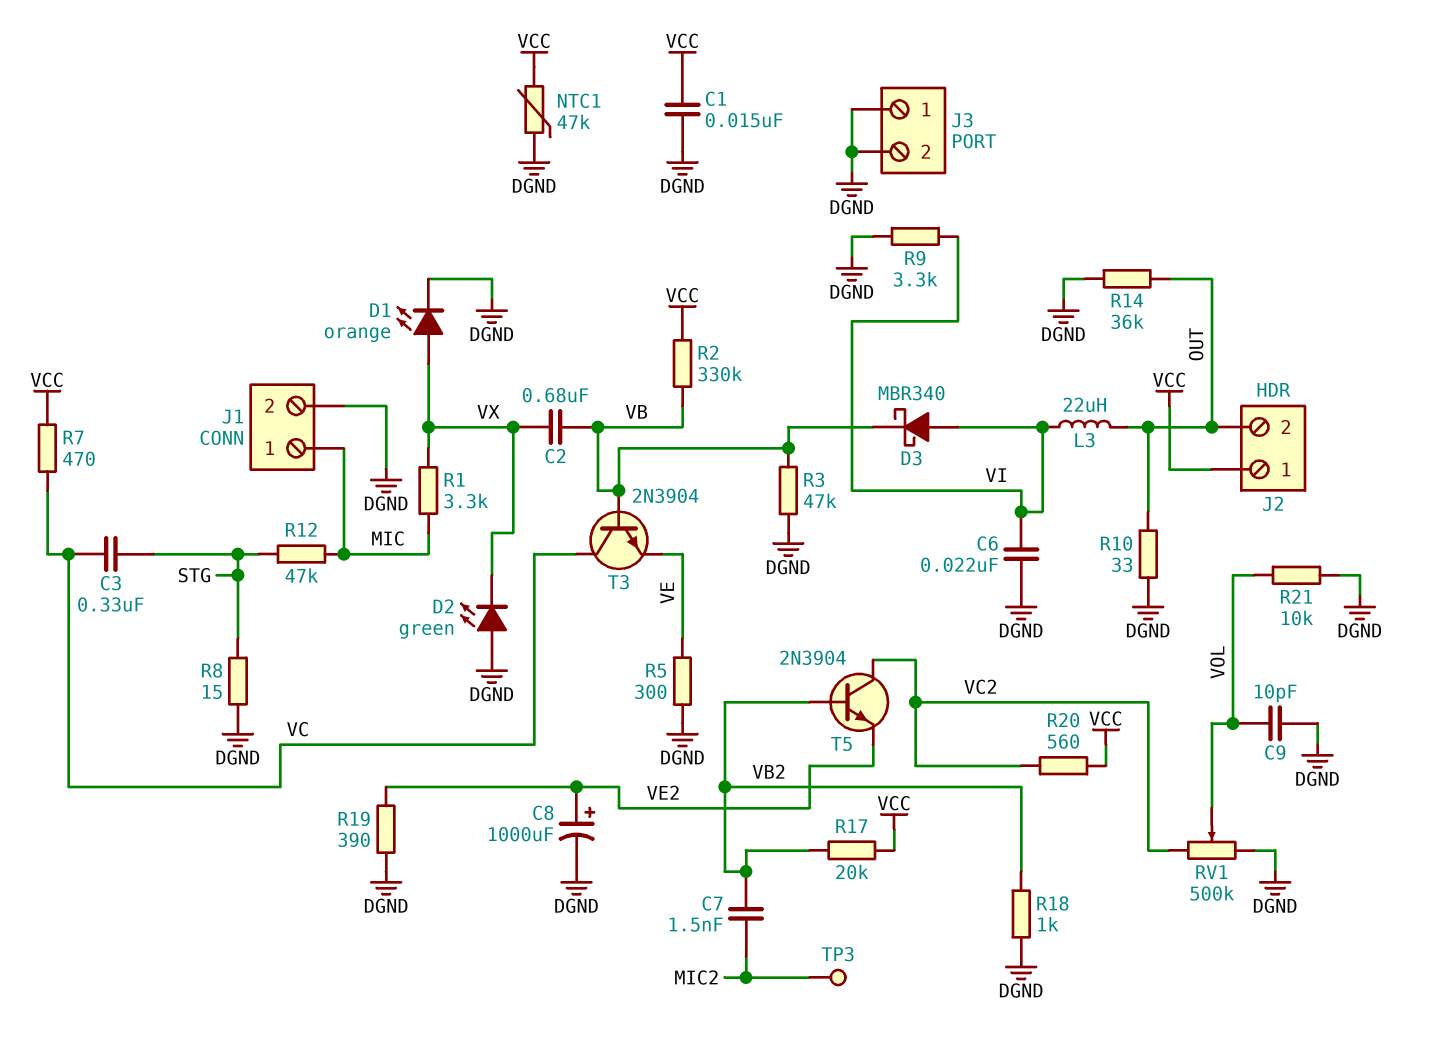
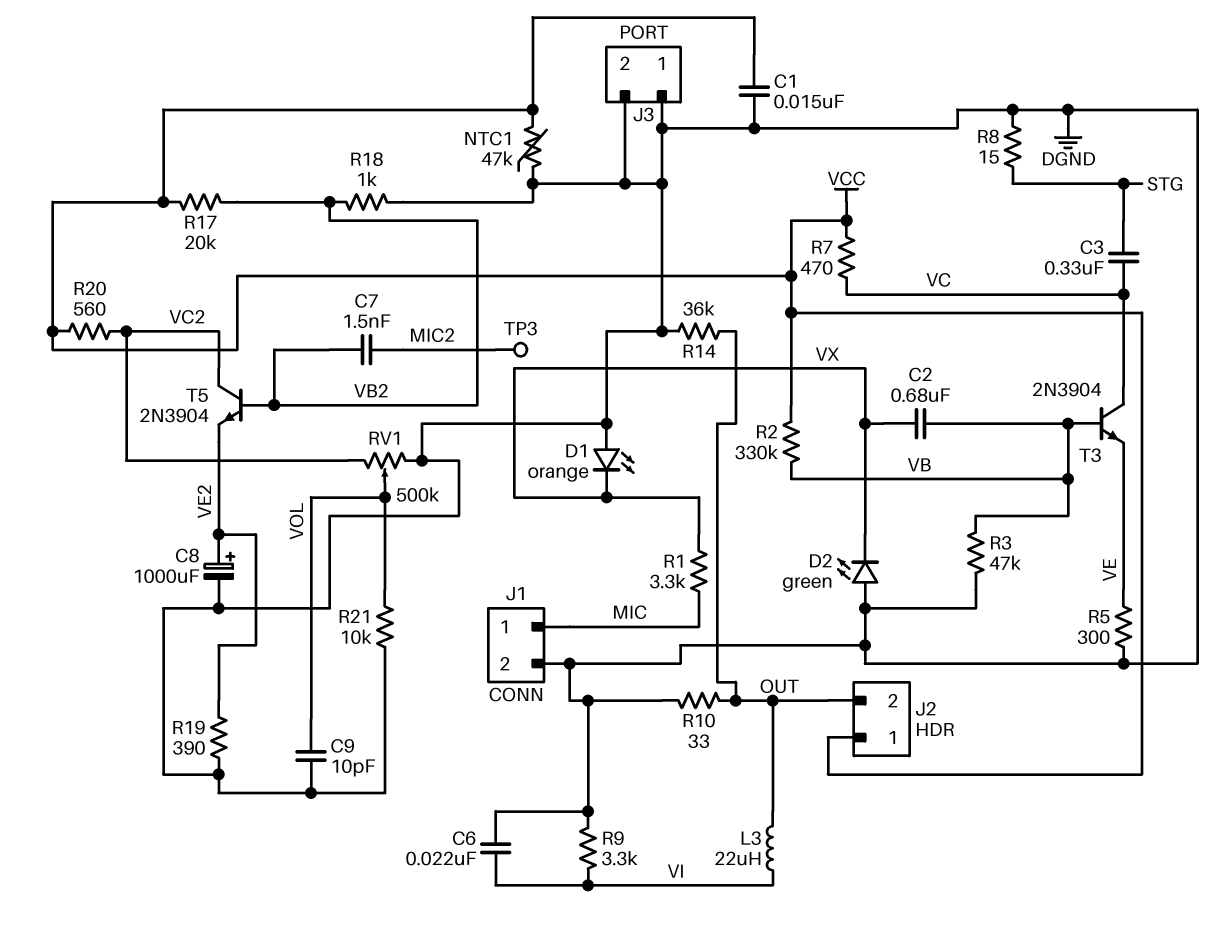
D1: LED orange (A VX, K DGND) -> LED orange (A DGND, K VX)
D3: schottky MBR340 (A VI, K VB) -> none
R12: 47k (MIC, STG) -> none

